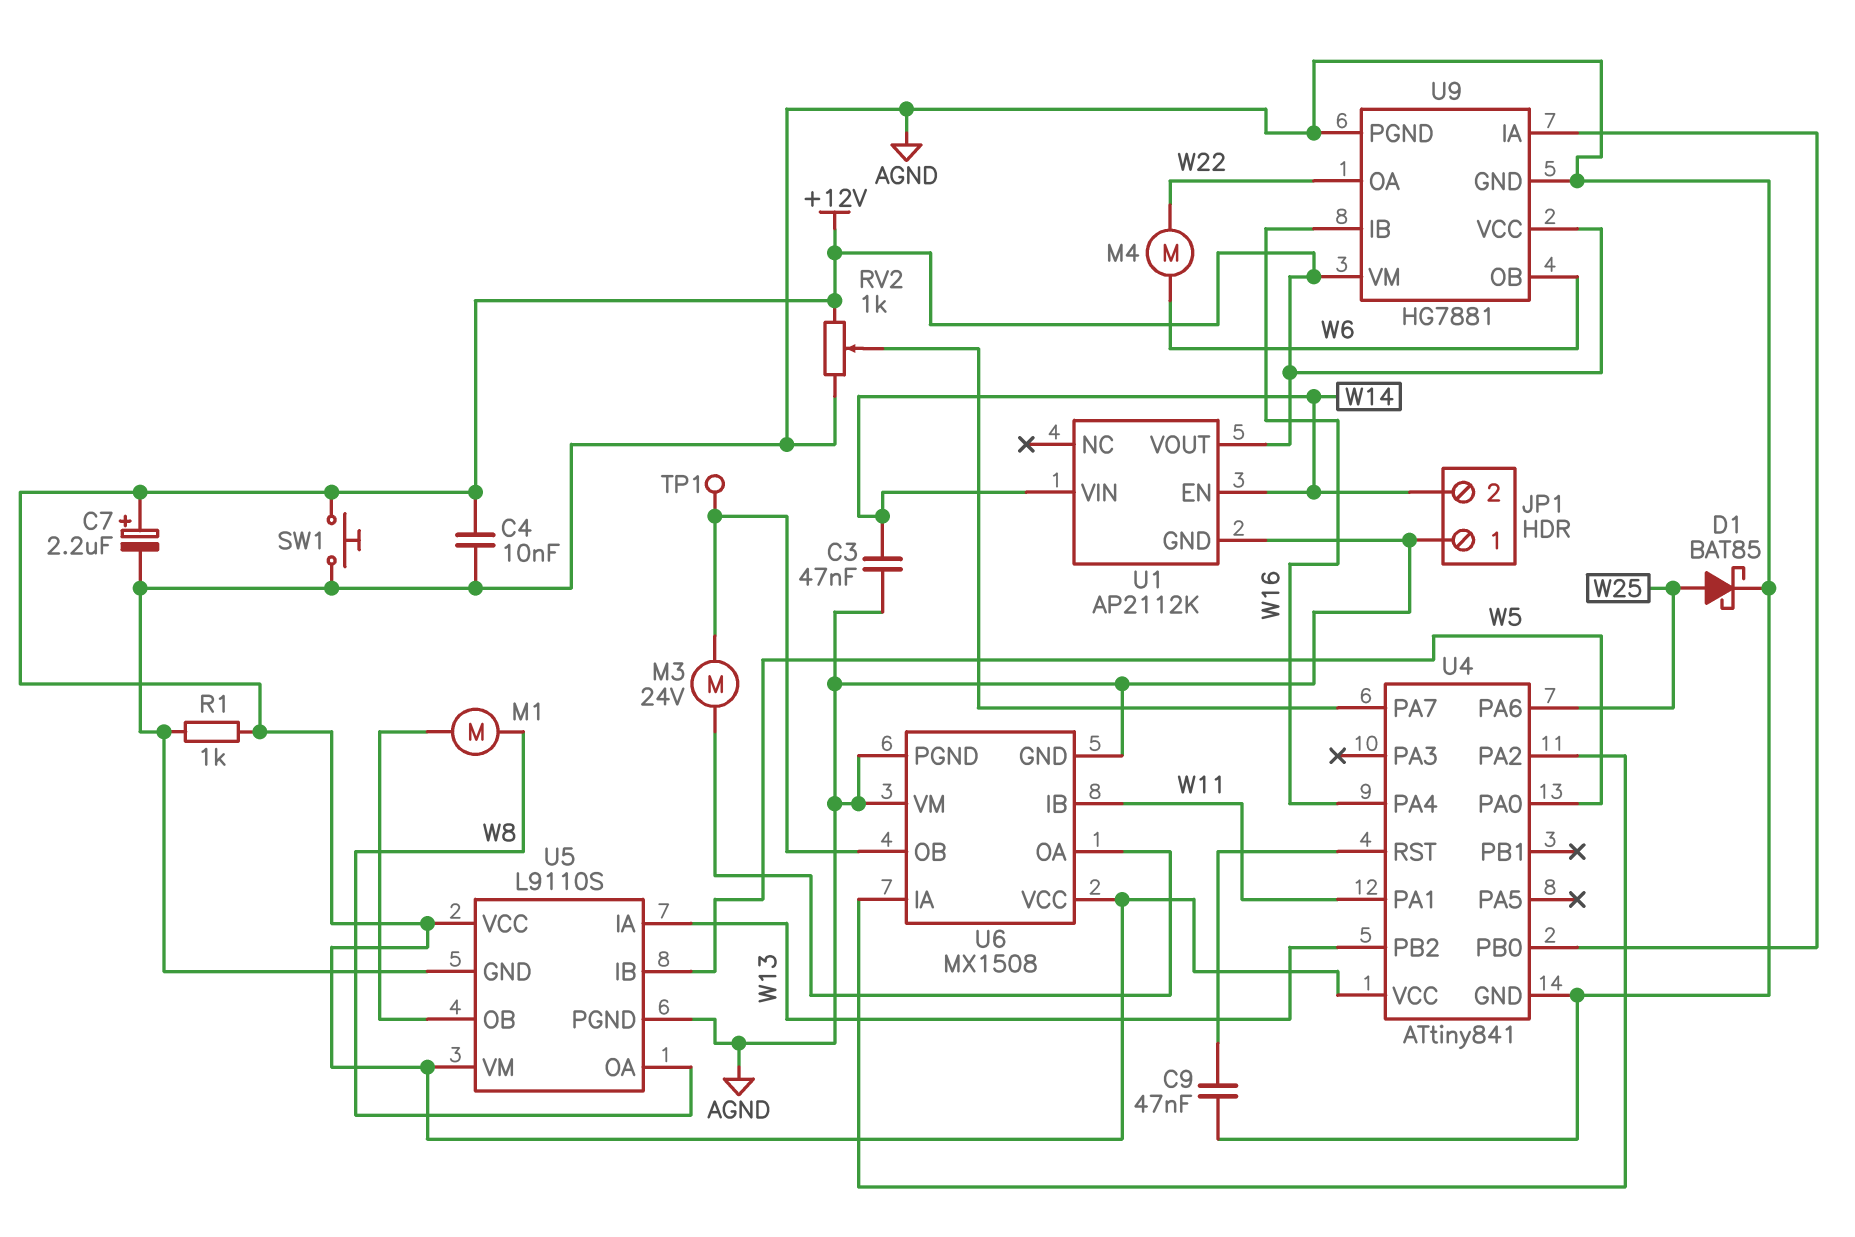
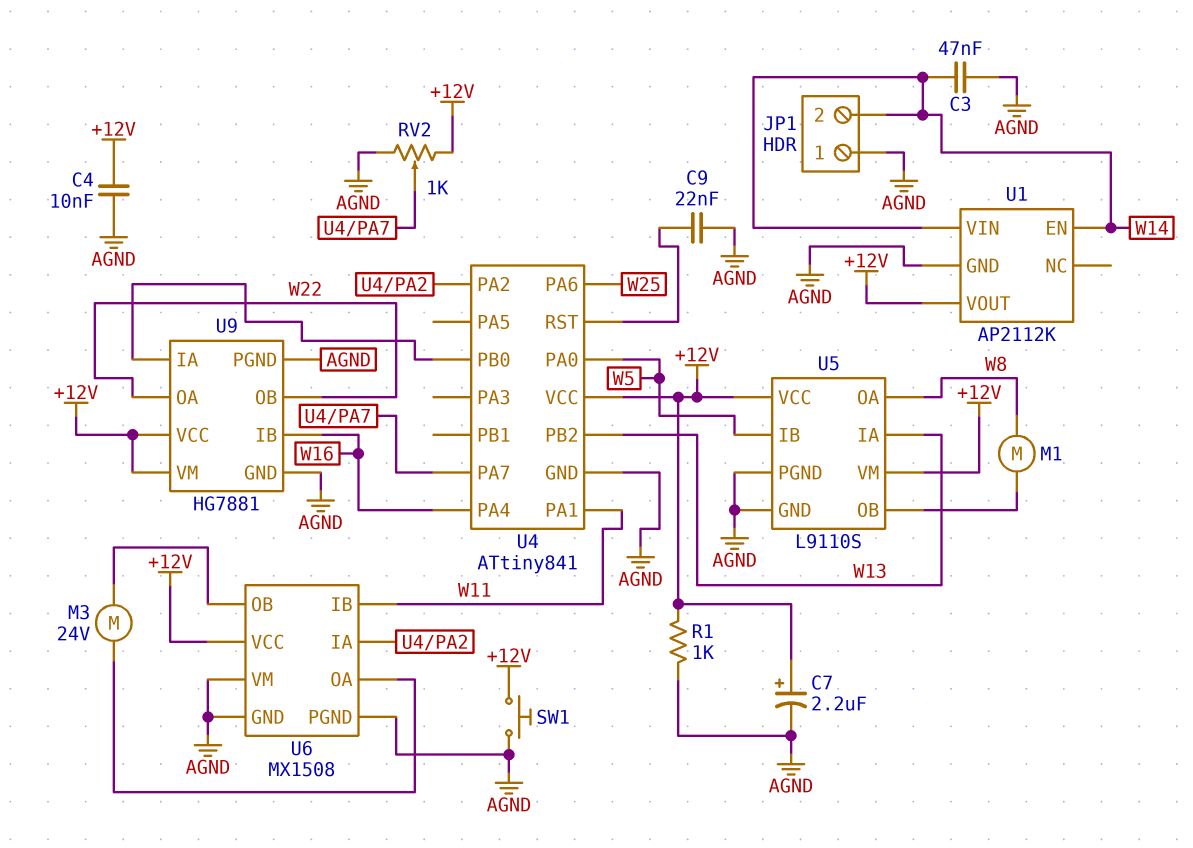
C9: 47nF (AGND, U4/RST) -> 22nF (AGND, U4/RST)
D1: schottky BAT85 (A W25, K AGND) -> none
M4: motor (W6, W22) -> none
TP1: test point (U6/OB) -> none
U9 pin OB: W6 -> W22

